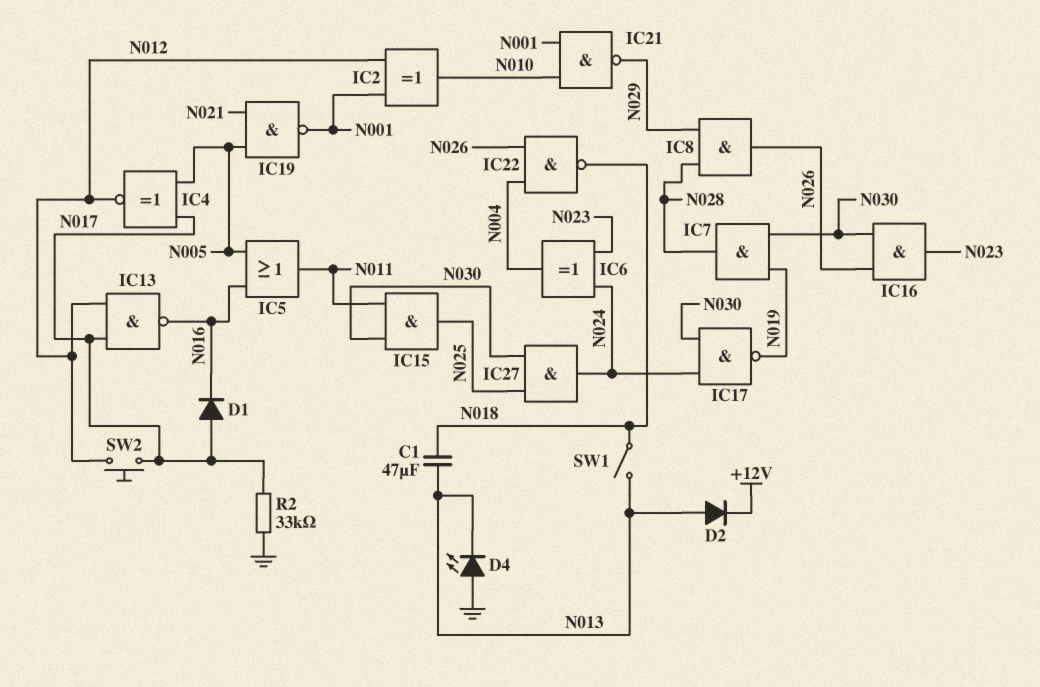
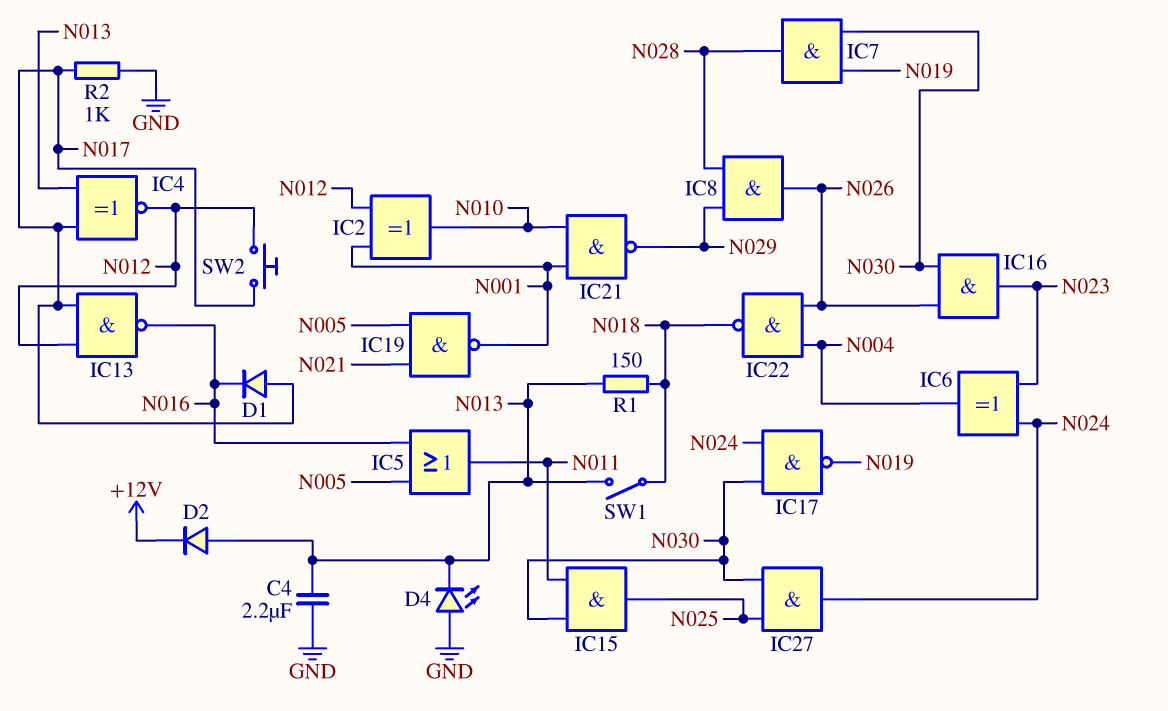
C1: 47uF (N013, N018) -> none
C4: none -> 2.2uF (GND, N013)
IC4: XNOR (in N005, in N017, out N012) -> XNOR (in N013, in N017, out N012)
R1: none -> 150 (N013, N018)
R2: 33k (GND, N017) -> 1k (GND, N017)

